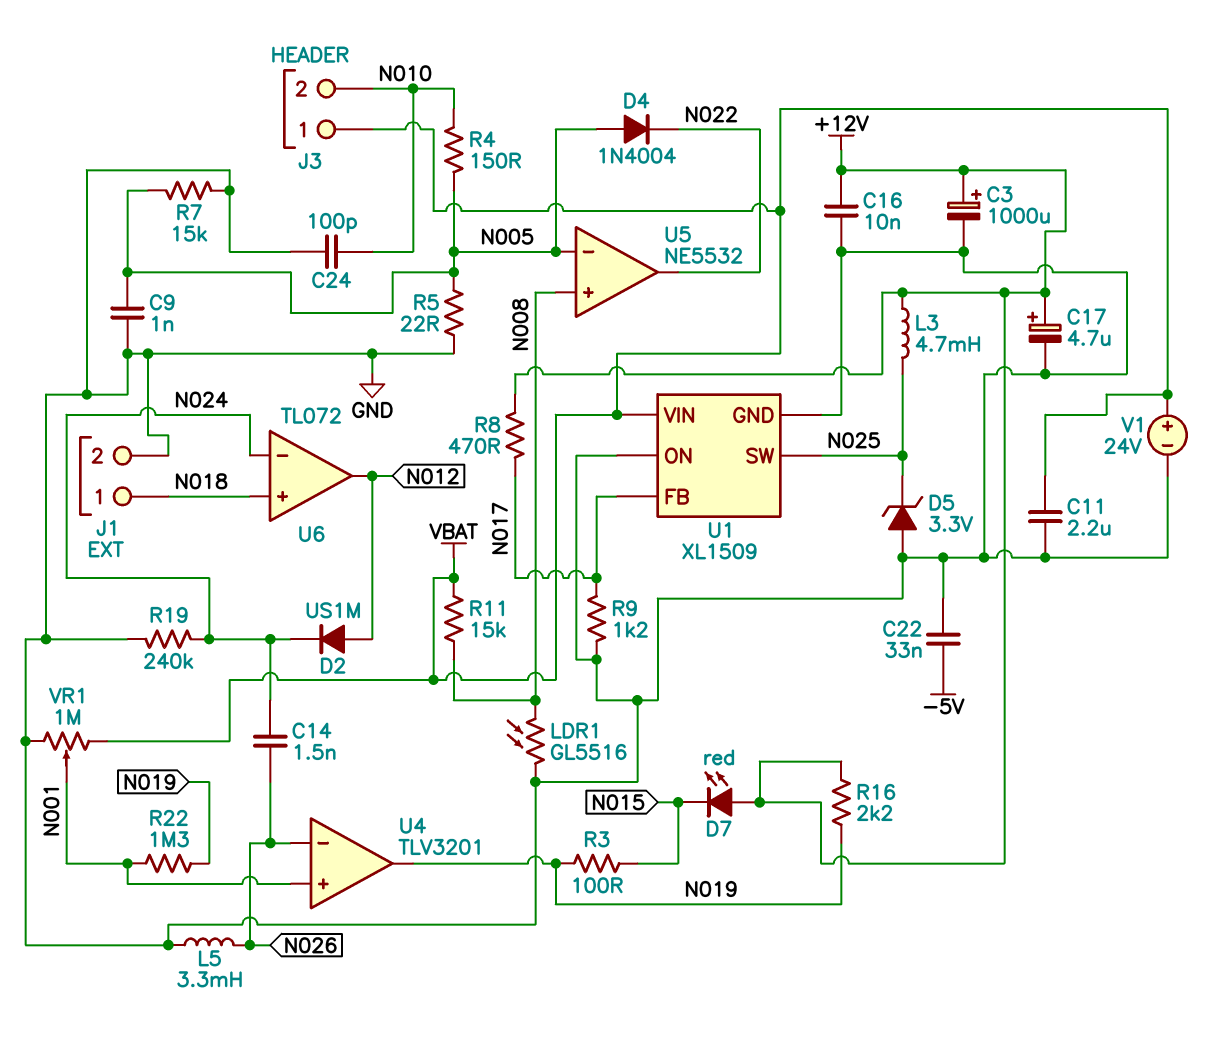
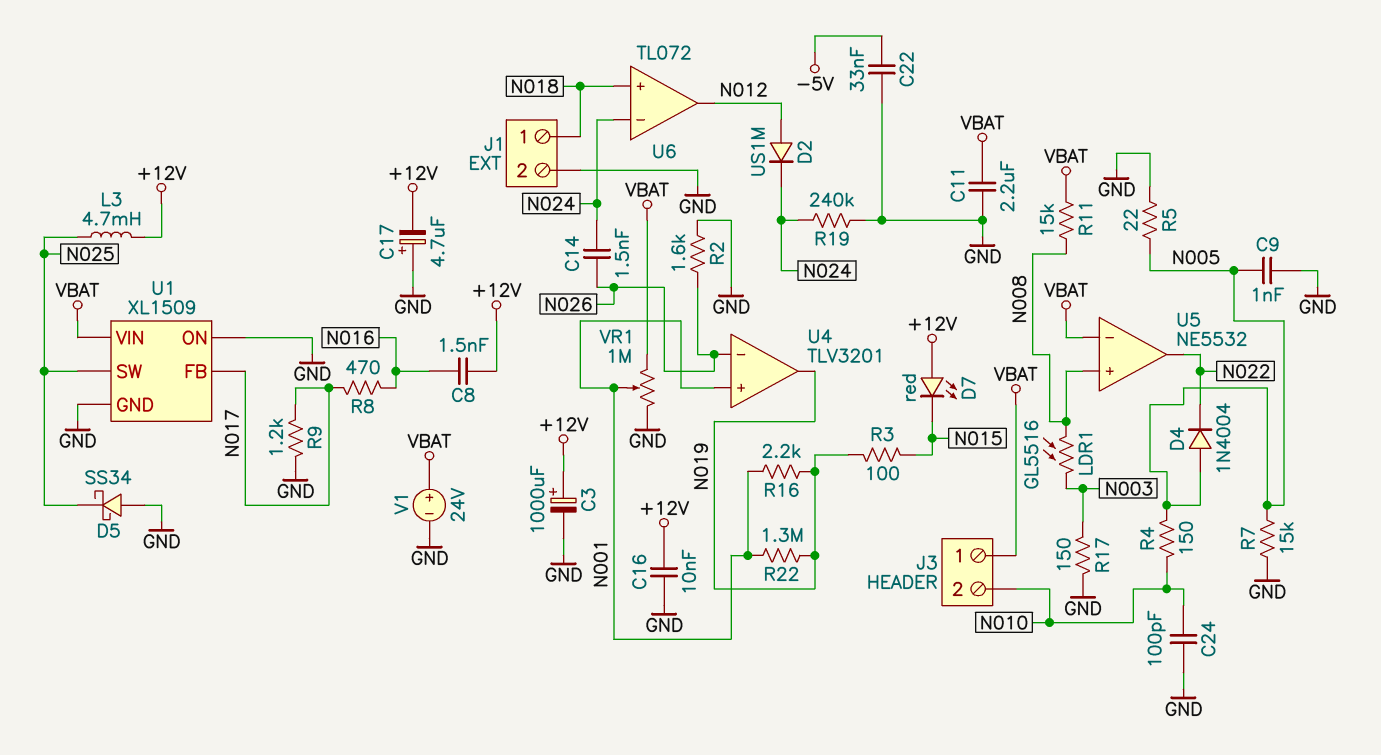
C8: none -> 1.5nF (+12V, N016)
C17: 4.7uF (plus +12V, minus GND) -> 4.7uF (plus GND, minus +12V)
D5: zener 3.3V (A GND, K N025) -> schottky SS34 (A GND, K N025)
L5: 3.3mH (GND, N026) -> none
LDR1: GL5516 (GND, N008) -> GL5516 (N003, N008)
R2: none -> 1.6k (GND, N026)
R8: 470 (+12V, N017) -> 470 (N016, N017)
R16: 2.2k (+12V, N019) -> 2.2k (N001, N019)
R17: none -> 150 (GND, N003)
U5 pin in-: N005 -> VBAT

